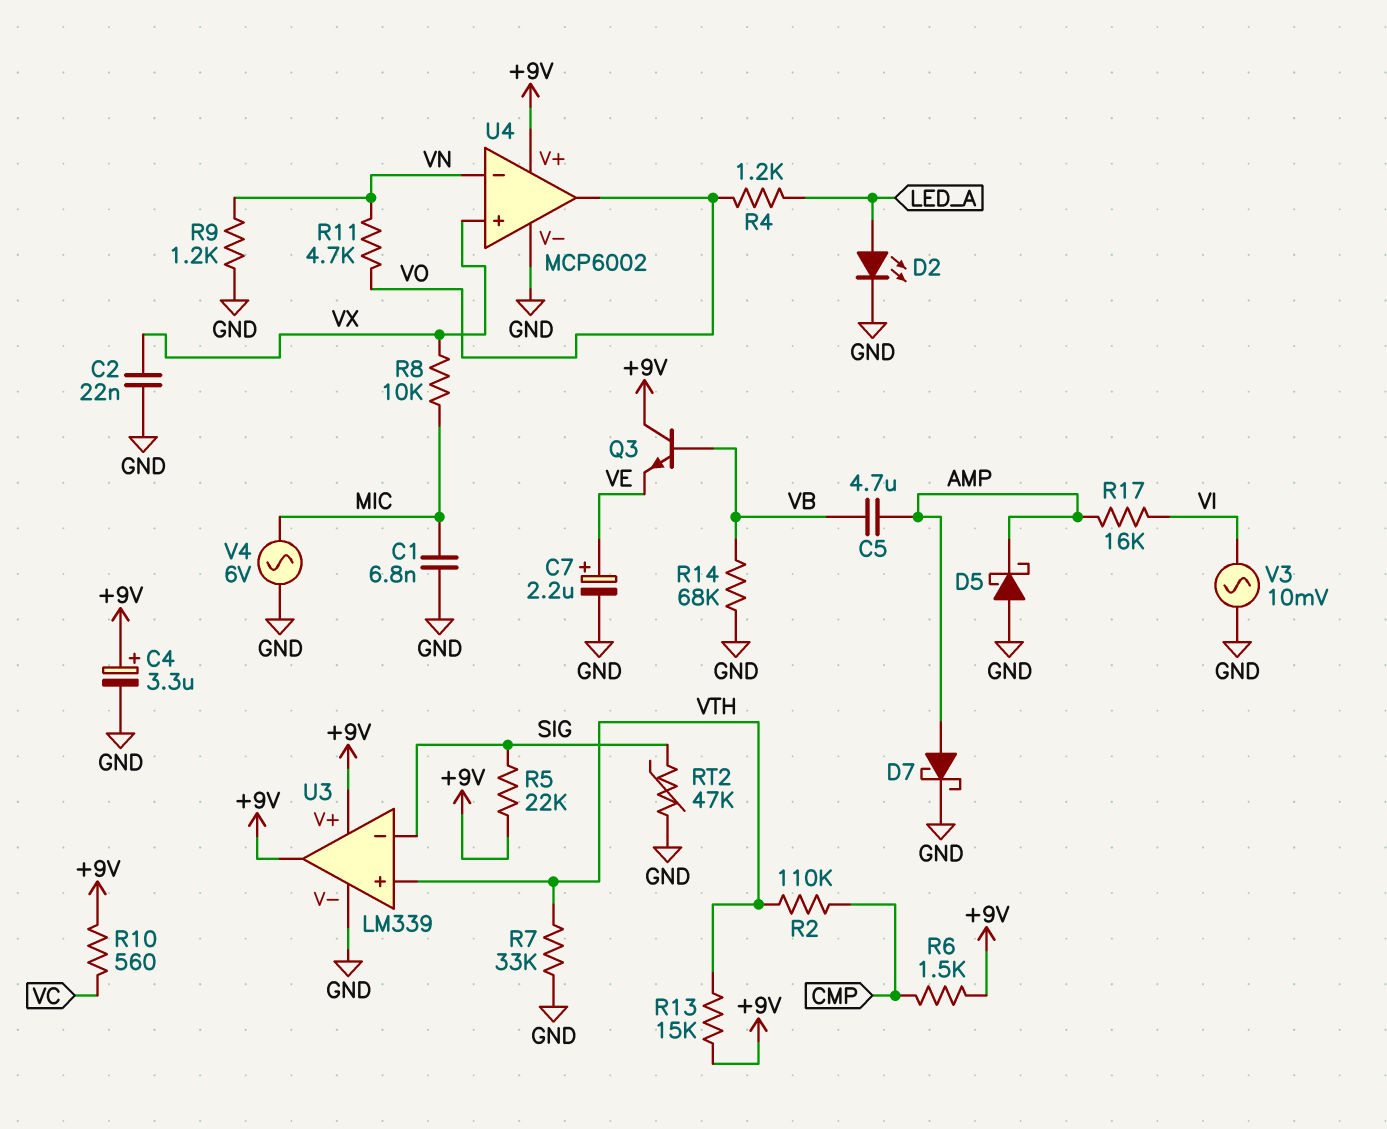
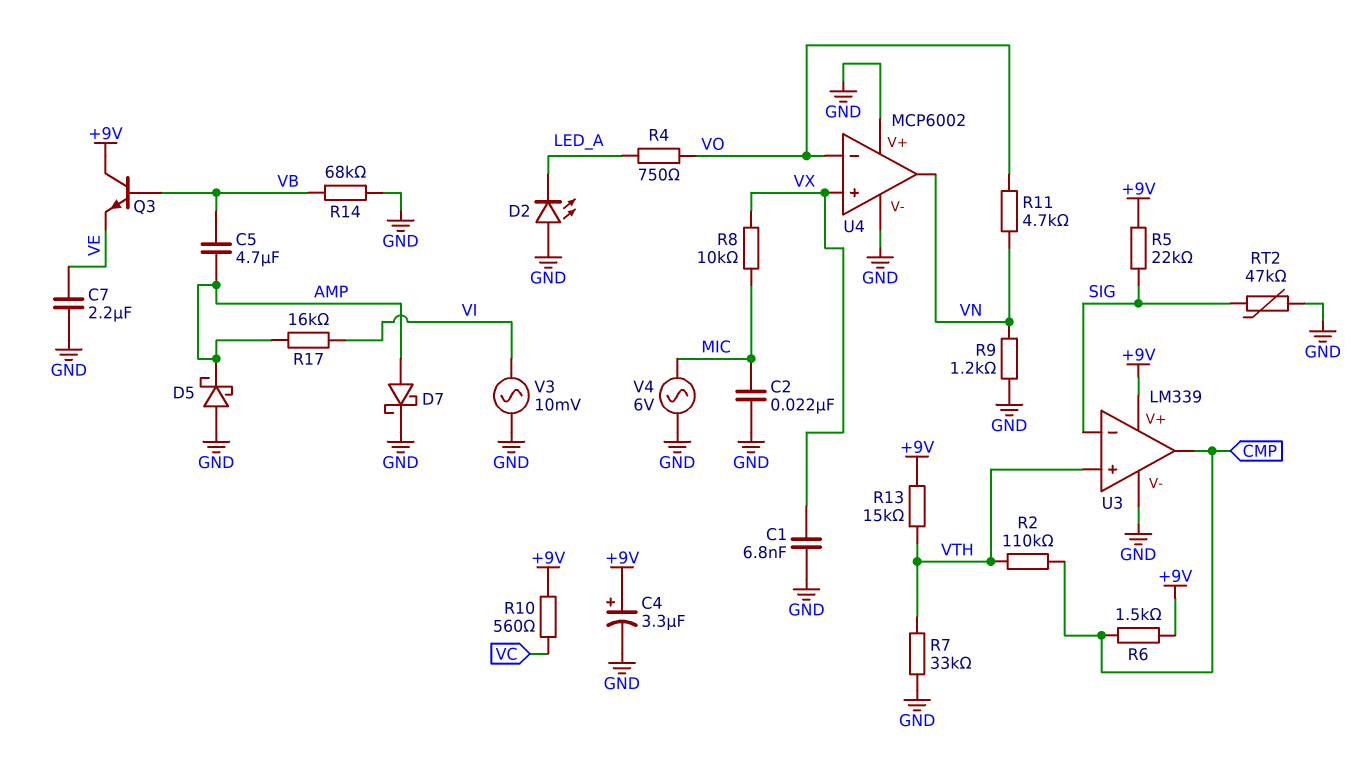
C1: 6.8nF (GND, MIC) -> 6.8nF (GND, VX)
C2: 22nF (GND, VX) -> 22nF (GND, MIC)
C7: 2.2uF (plus VE, minus GND) -> 2.2uF (GND, VE)
D2: LED (A LED_A, K GND) -> LED (A GND, K LED_A)
R4: 1.2k (LED_A, VO) -> 750 (LED_A, VO)
U3 pin out: +9V -> CMP
U4 pin V+: +9V -> GND
U4 pin in-: VN -> VO
U4 pin out: VO -> VN

